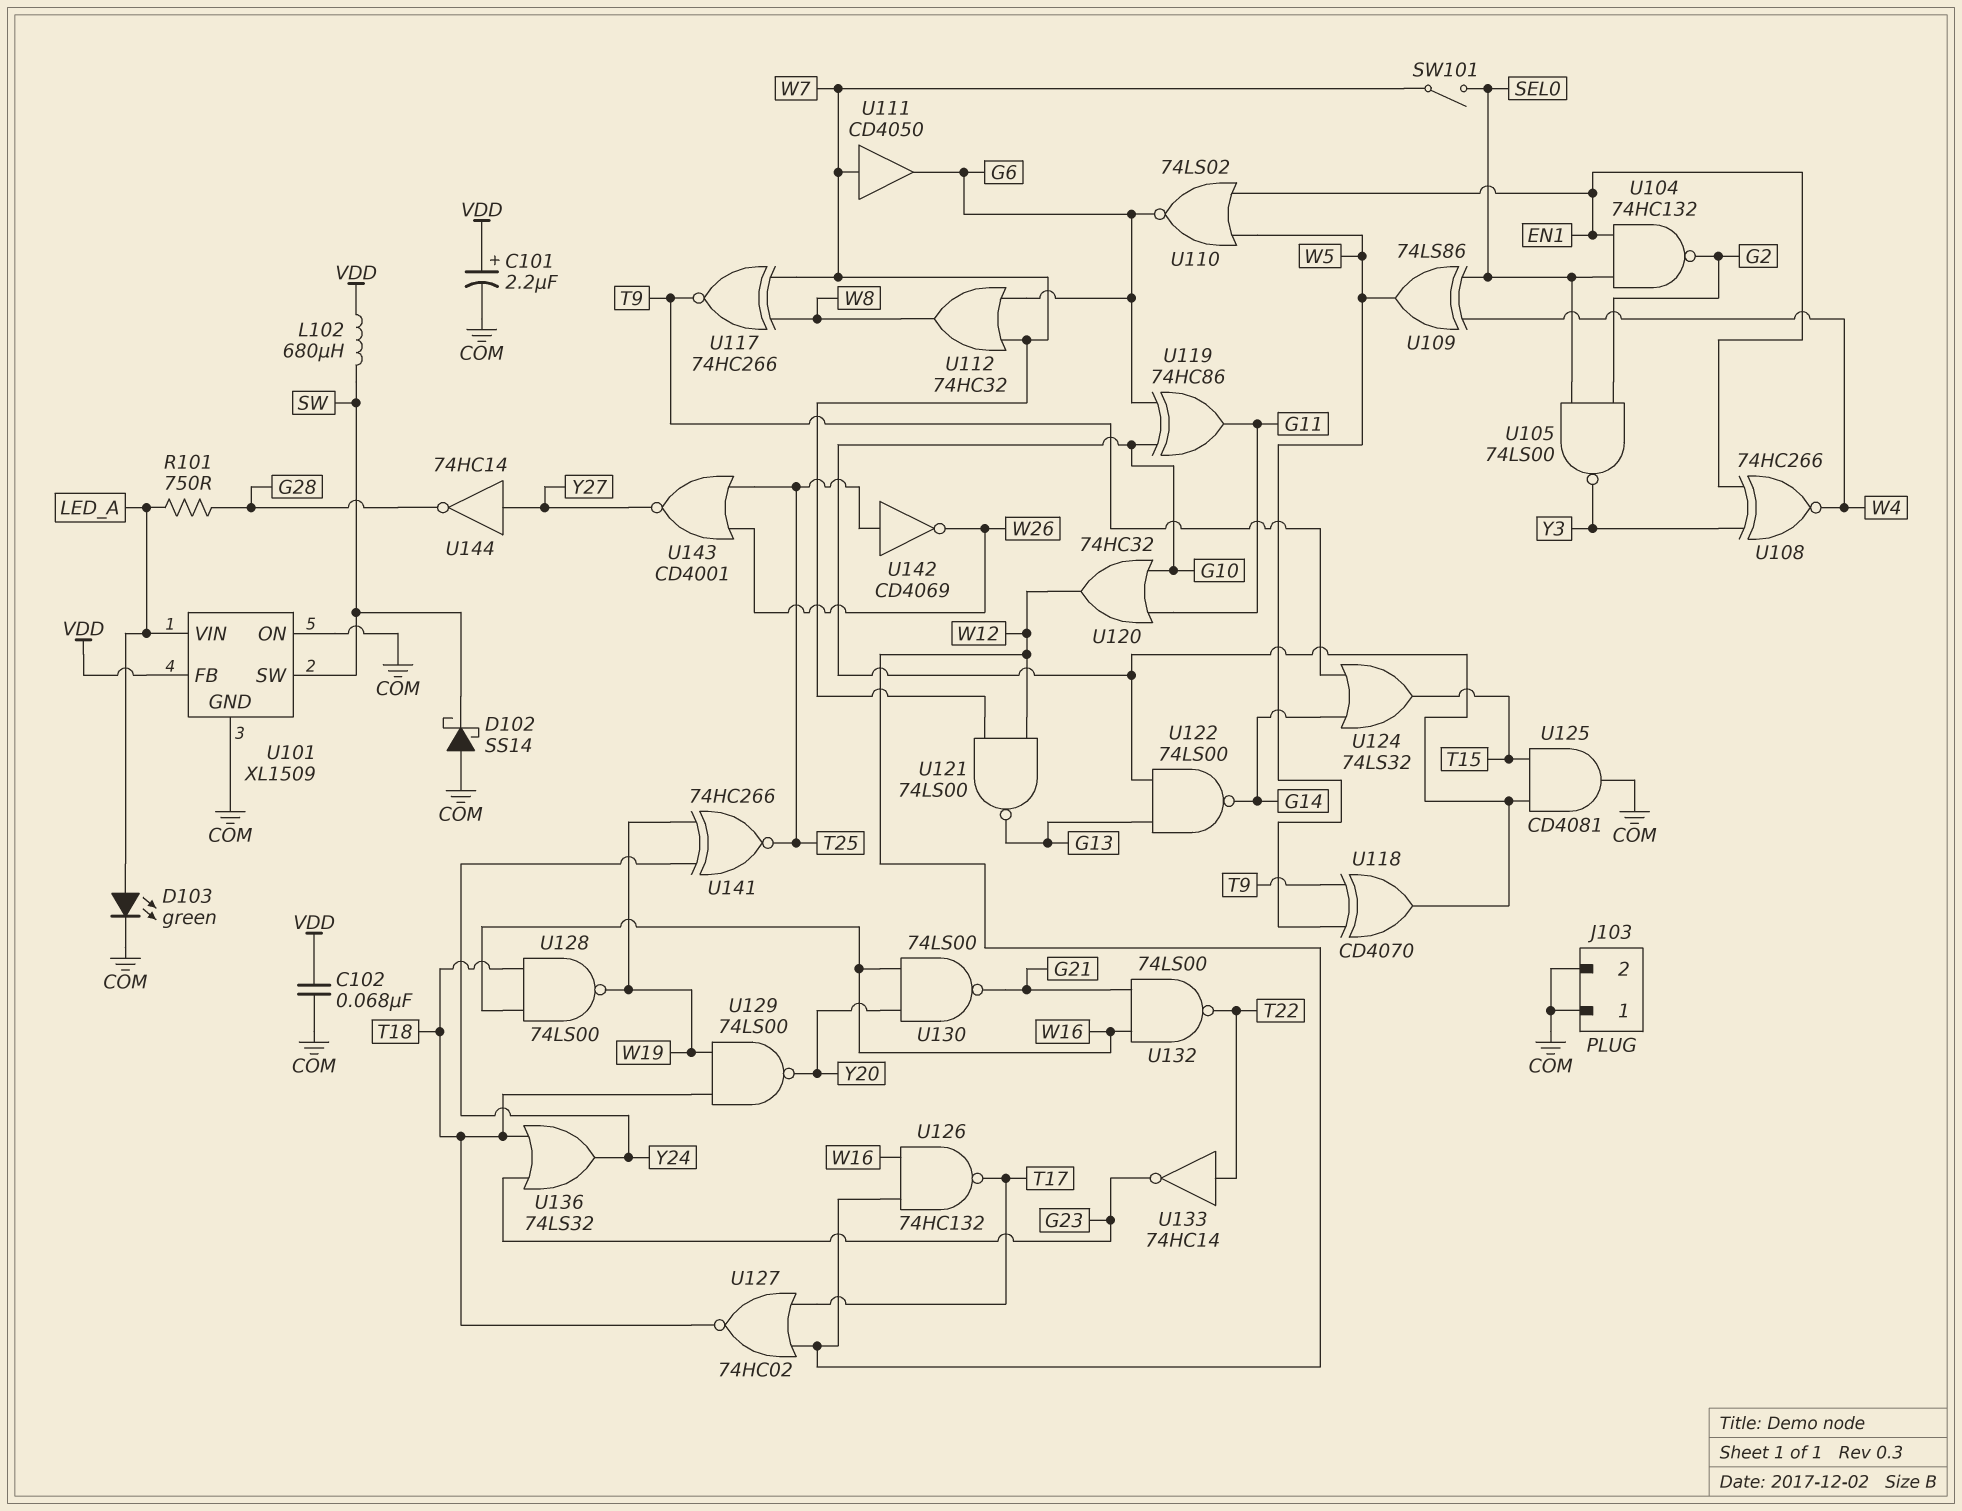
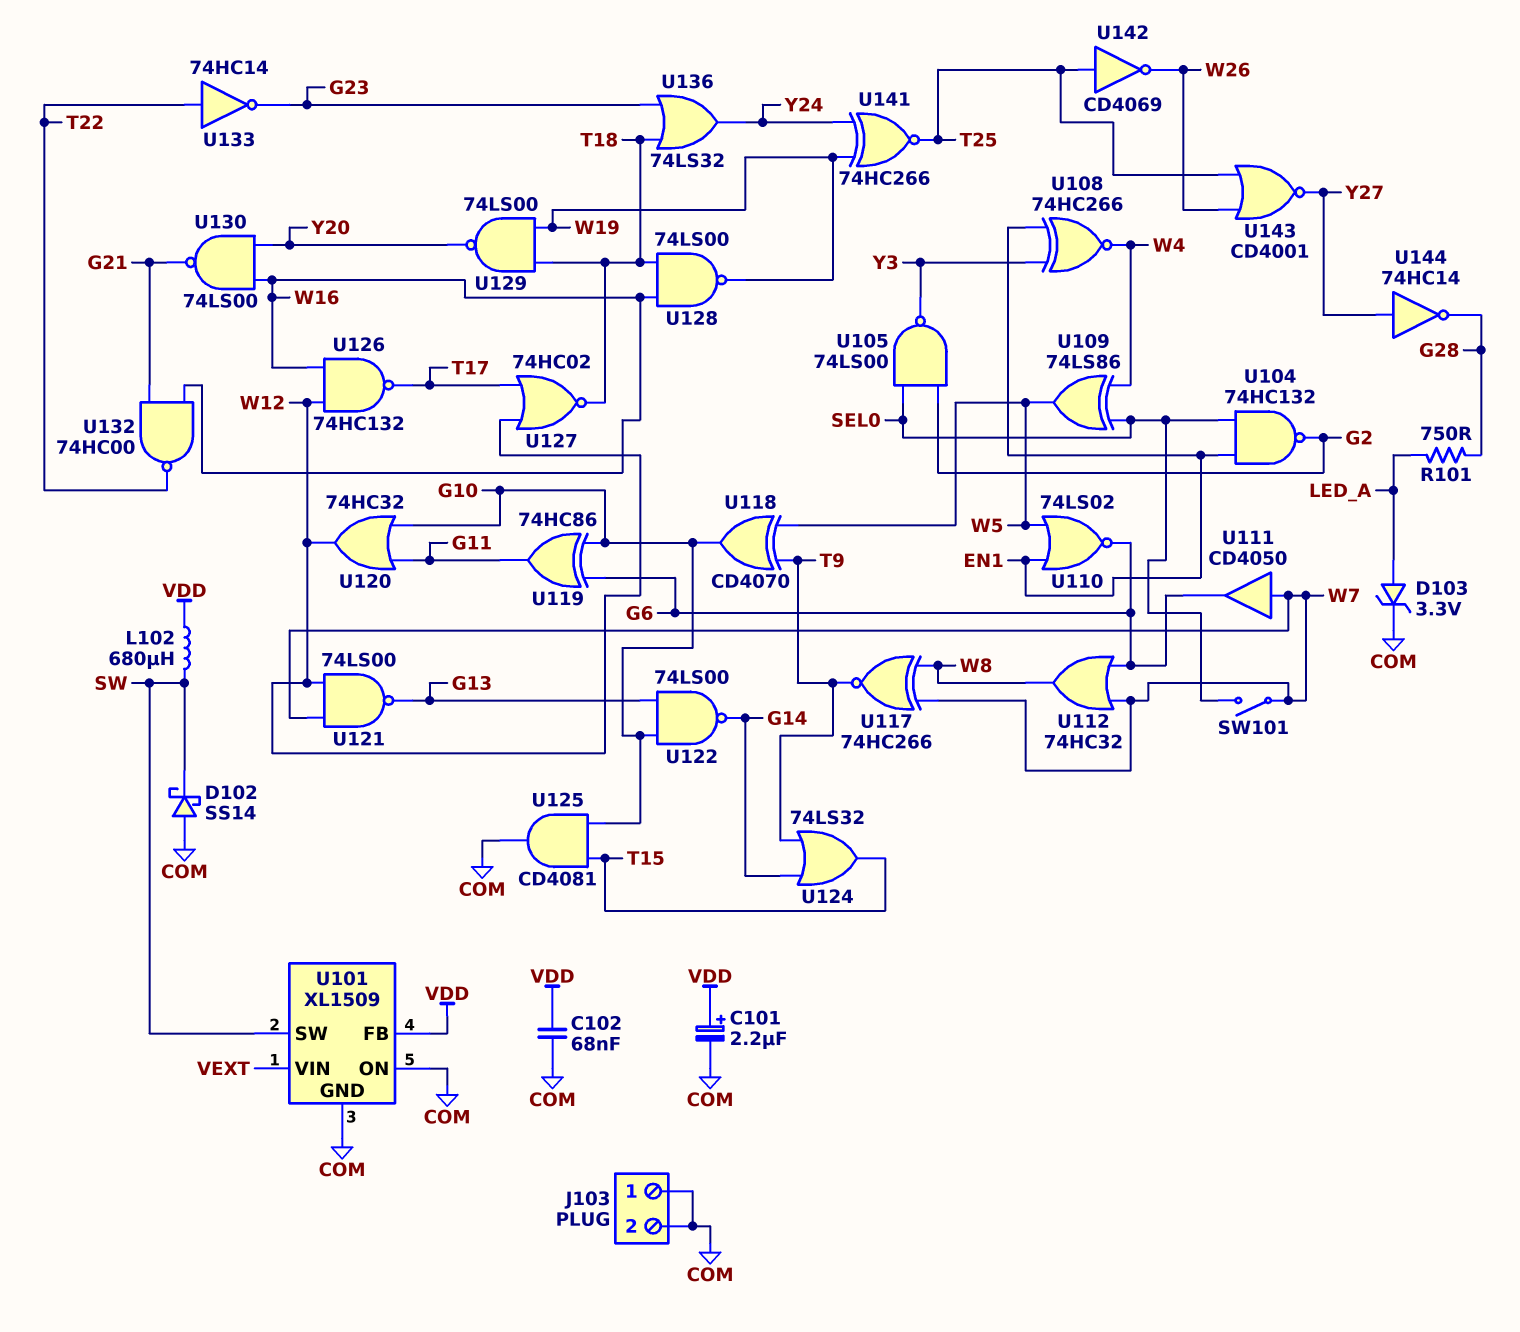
D103: LED green (A LED_A, K COM) -> zener 3.3V (A LED_A, K COM)
U101 pin VIN: LED_A -> VEXT
U132: NAND 74LS00 (in G21, in W16, out T22) -> NAND 74HC00 (in G21, in W16, out T22)

